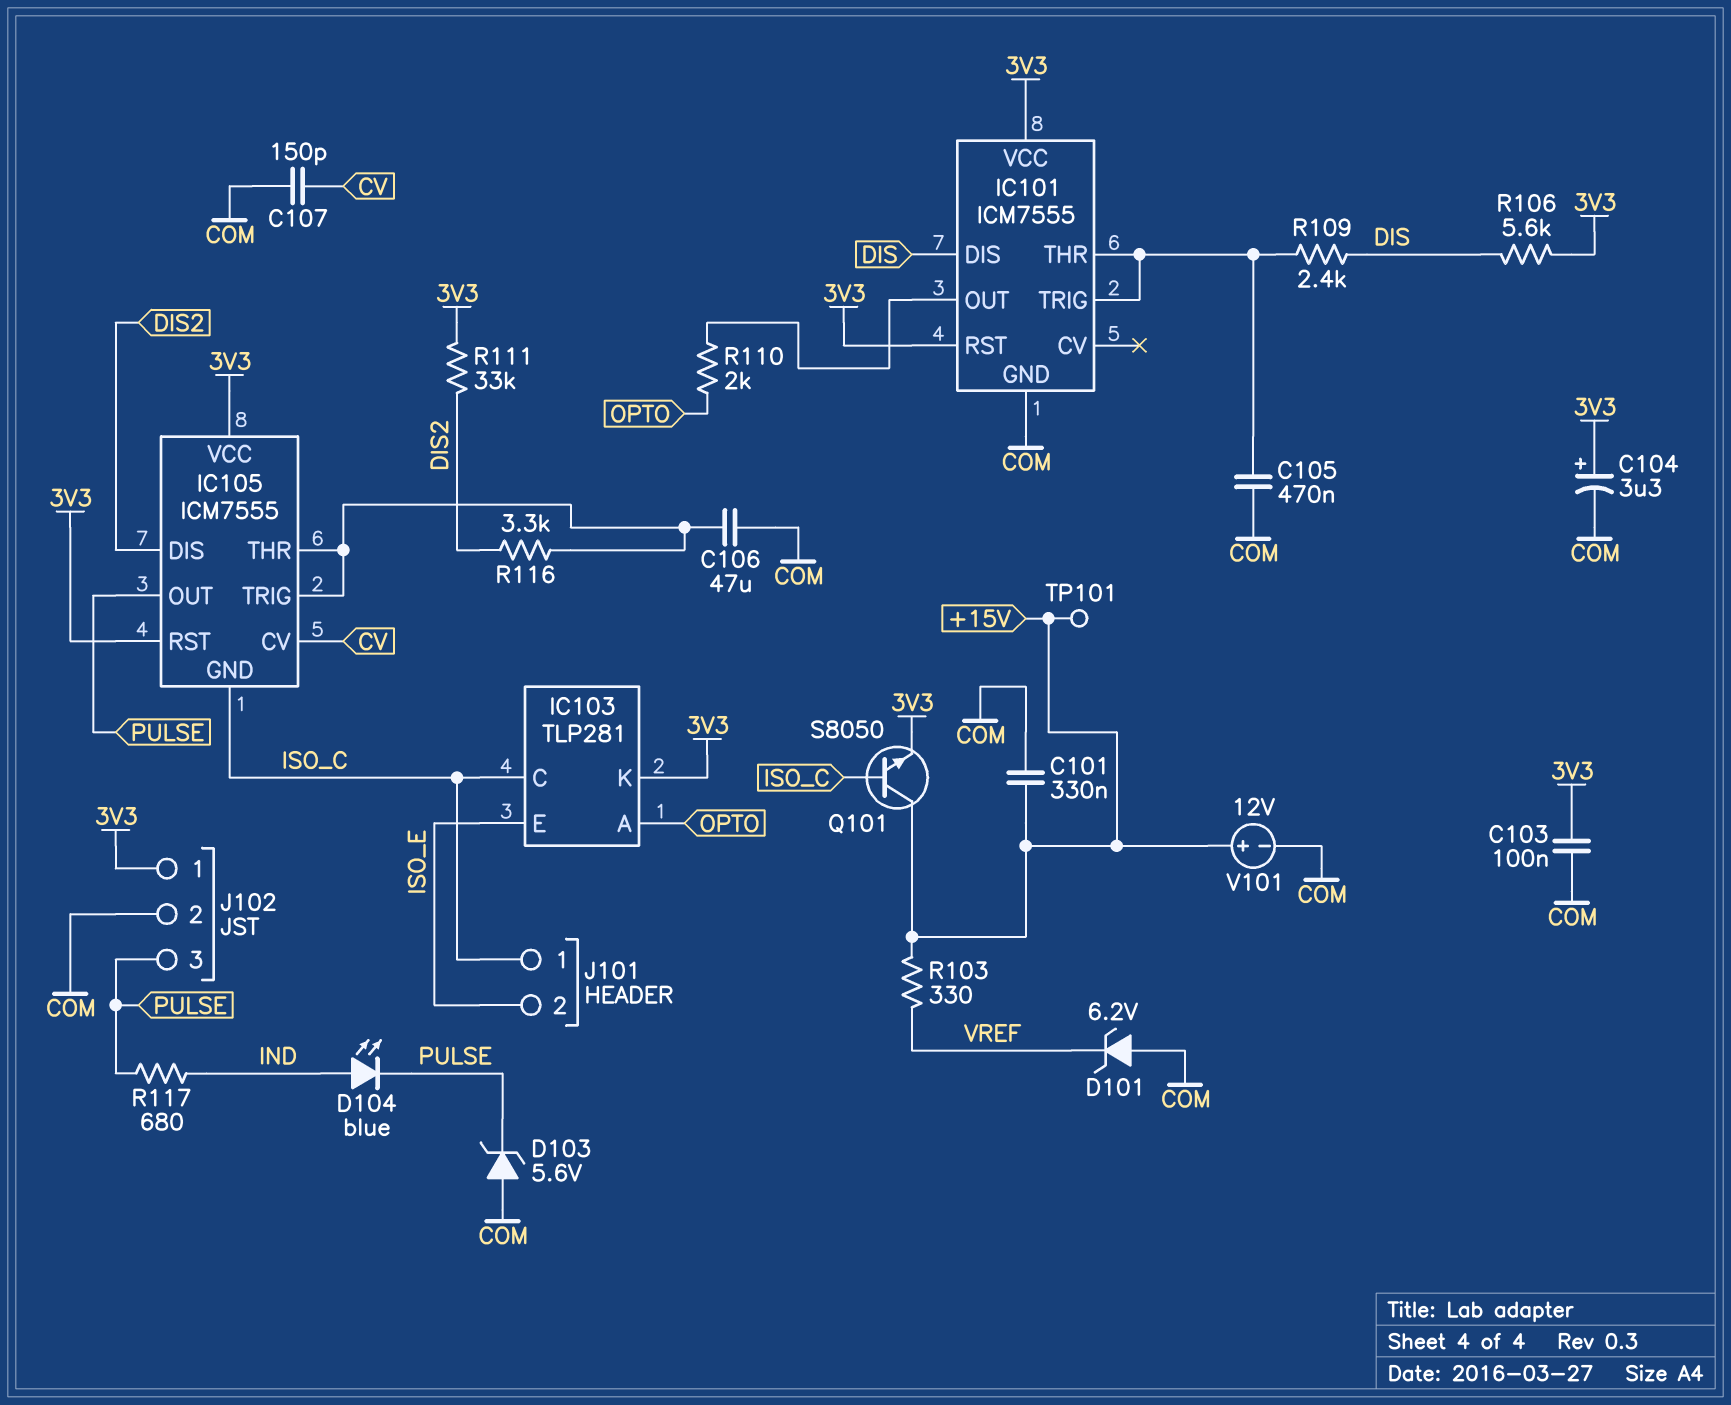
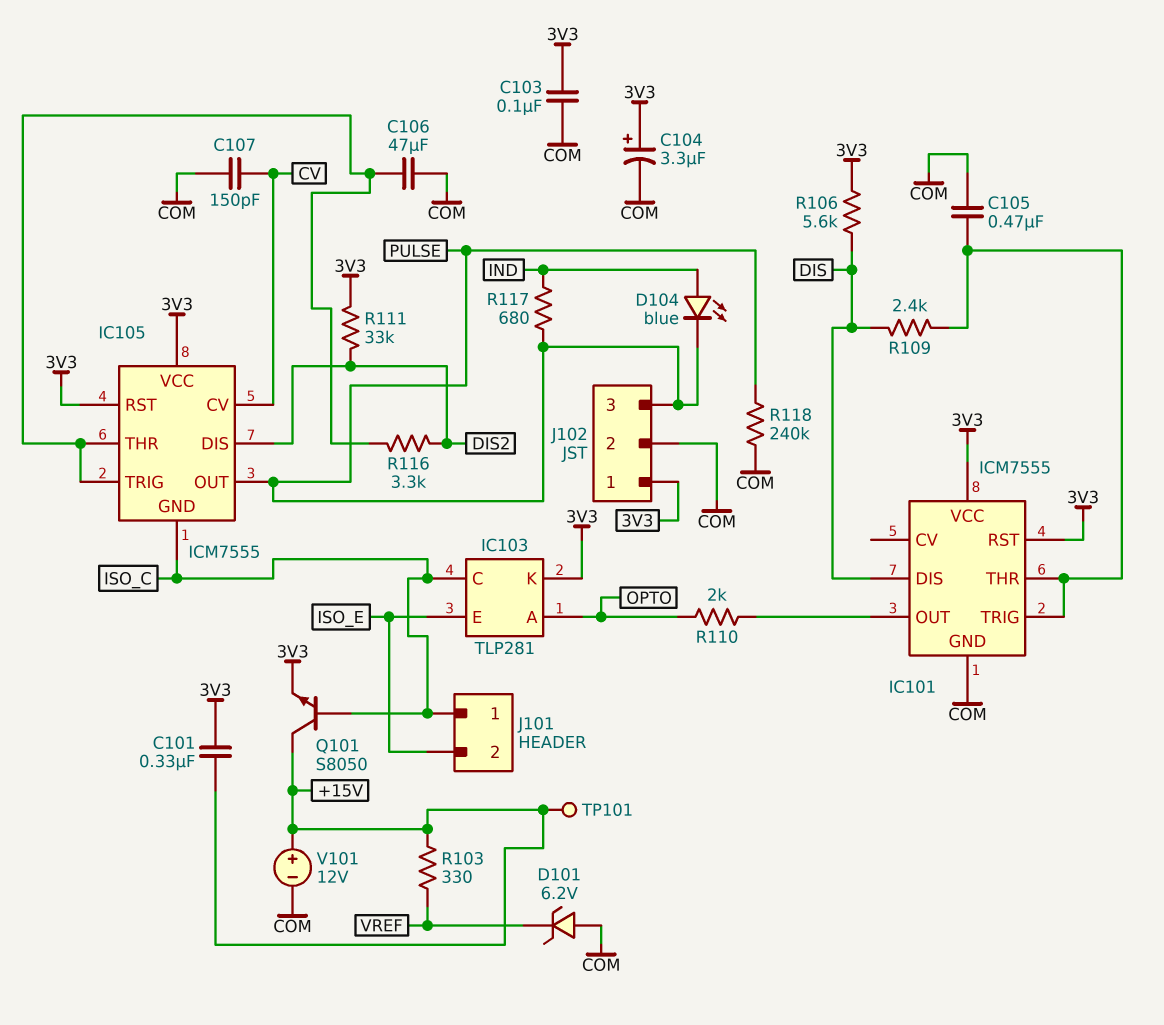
C101: 330nF (+15V, COM) -> 330nF (+15V, 3V3)
D103: zener 5.6V (A COM, K PULSE) -> none
R118: none -> 240k (COM, PULSE)

